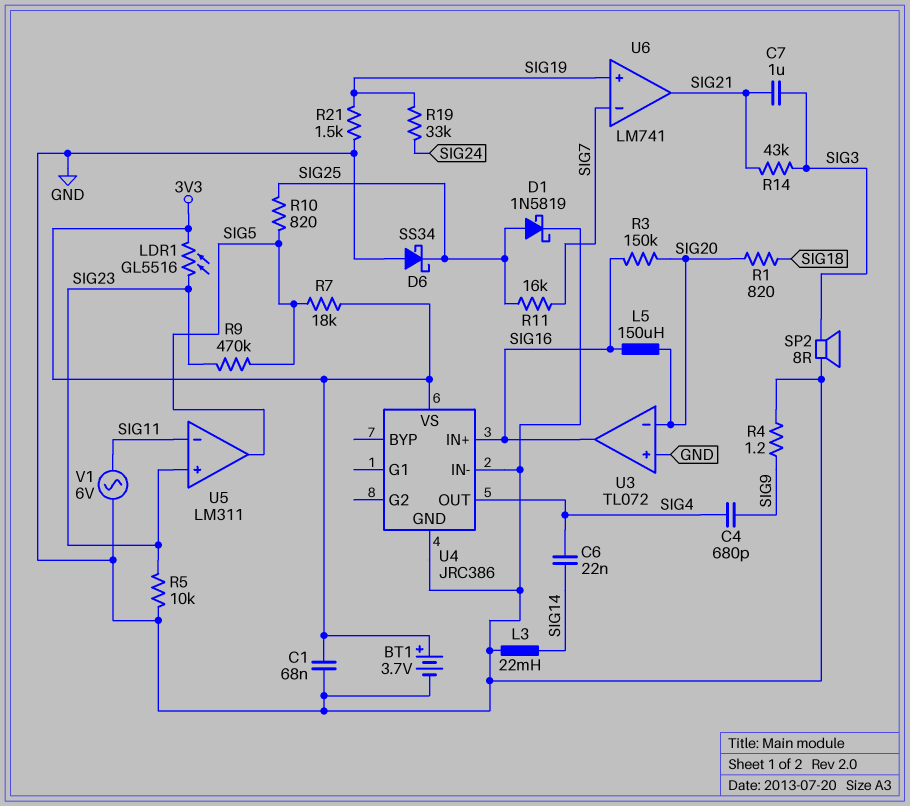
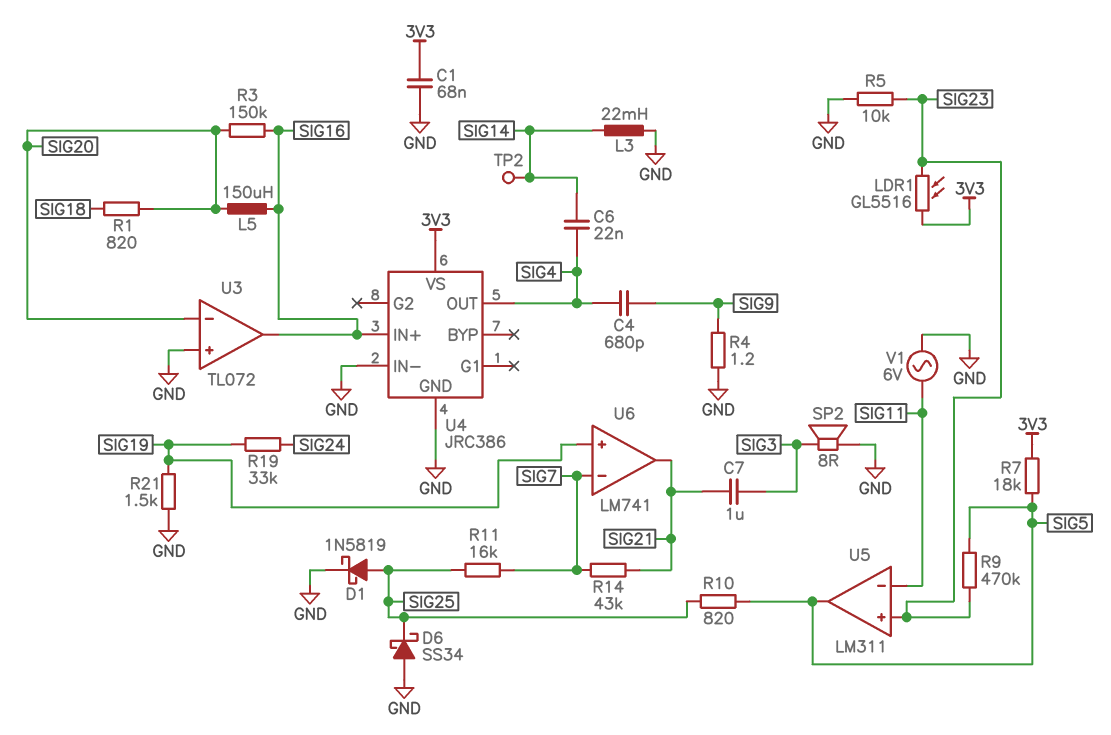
BT1: 3.7V (plus 3V3, minus GND) -> none
R14: 43k (SIG3, SIG21) -> 43k (SIG7, SIG21)
TP2: none -> test point (SIG14)

